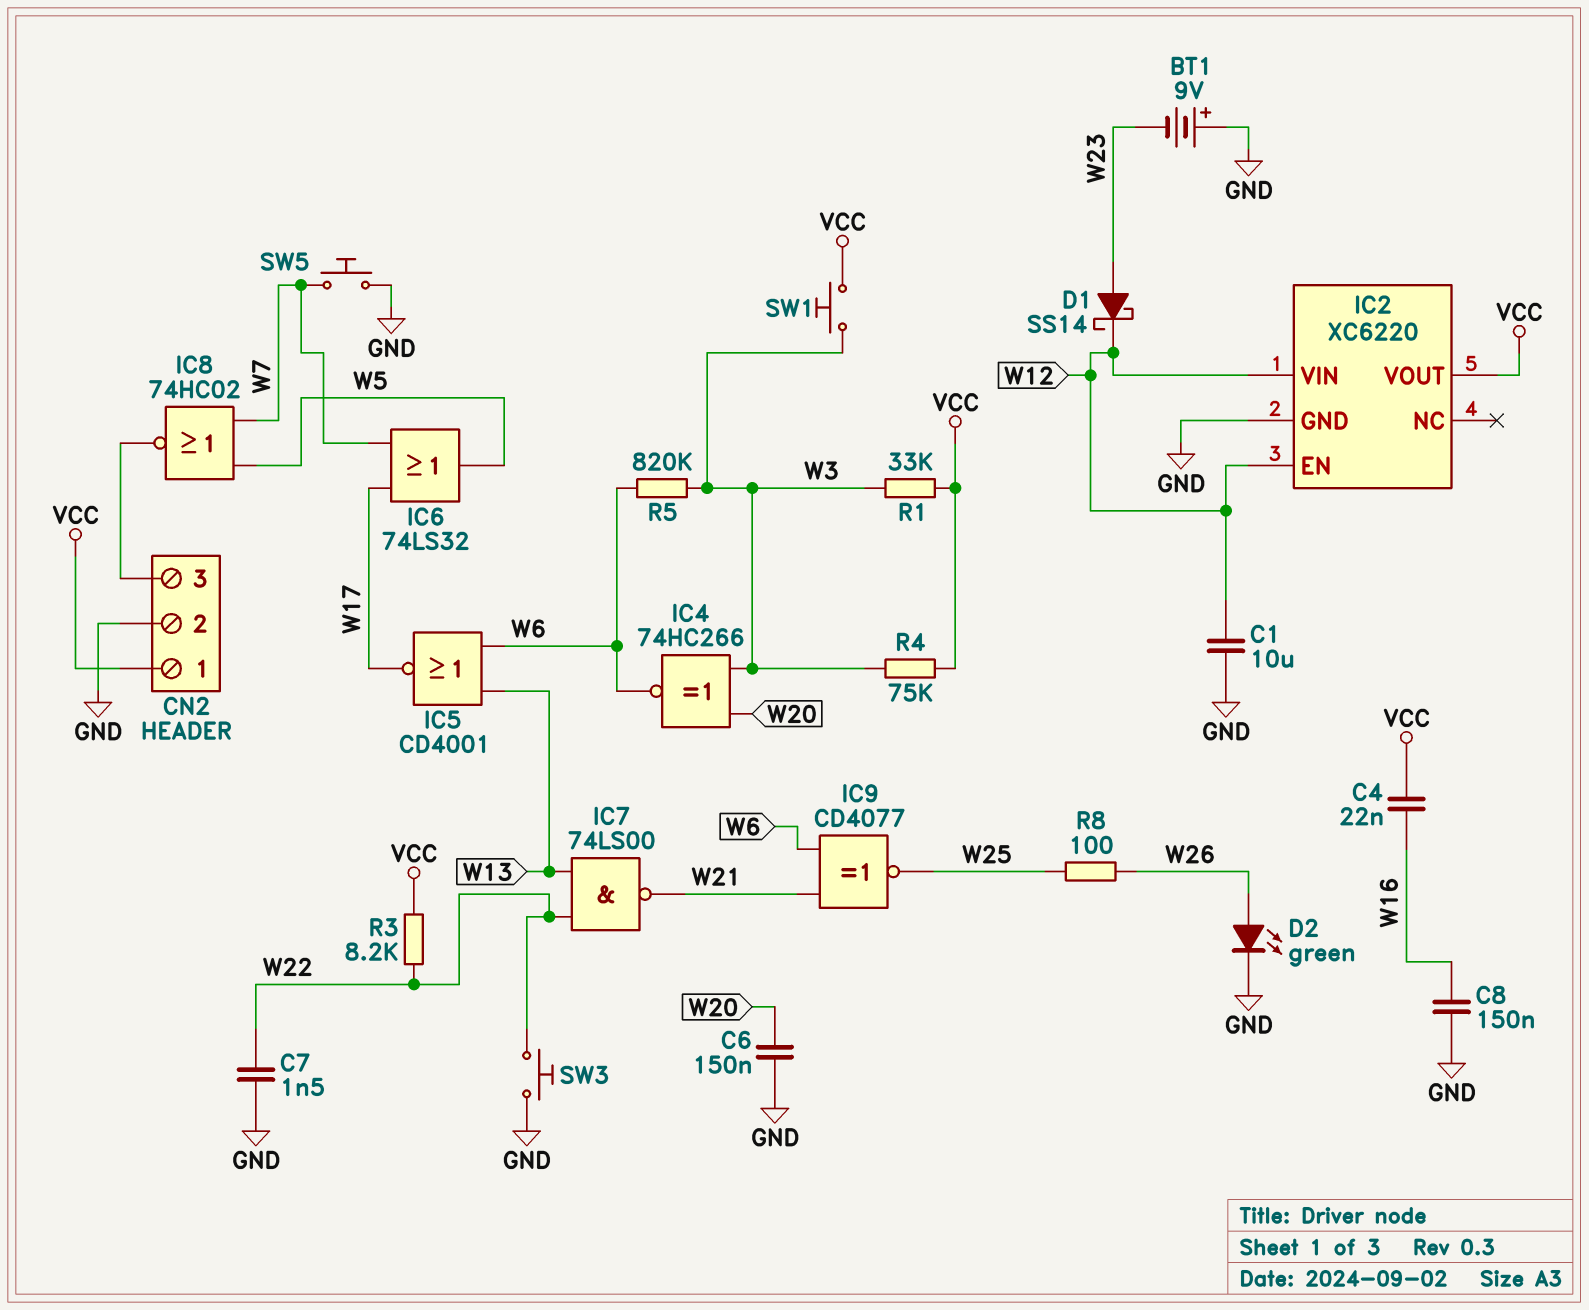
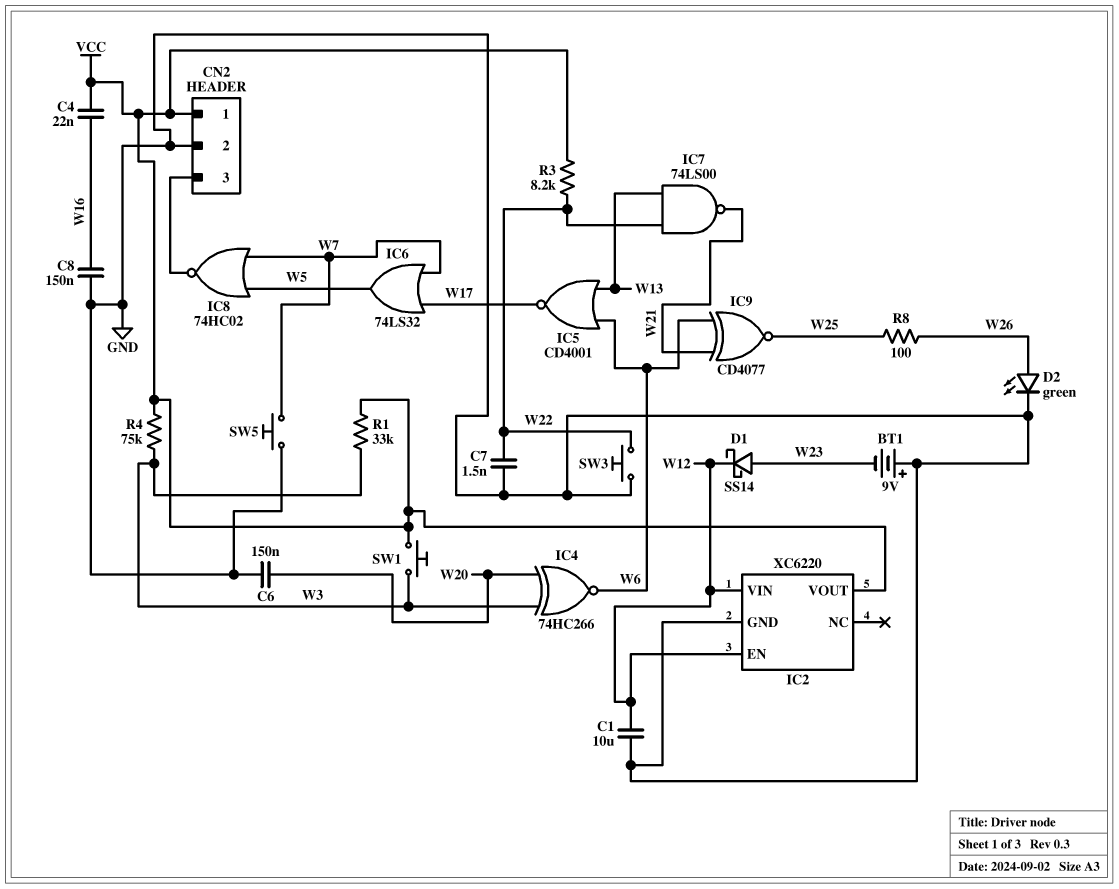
R5: 820k (W3, W6) -> none

